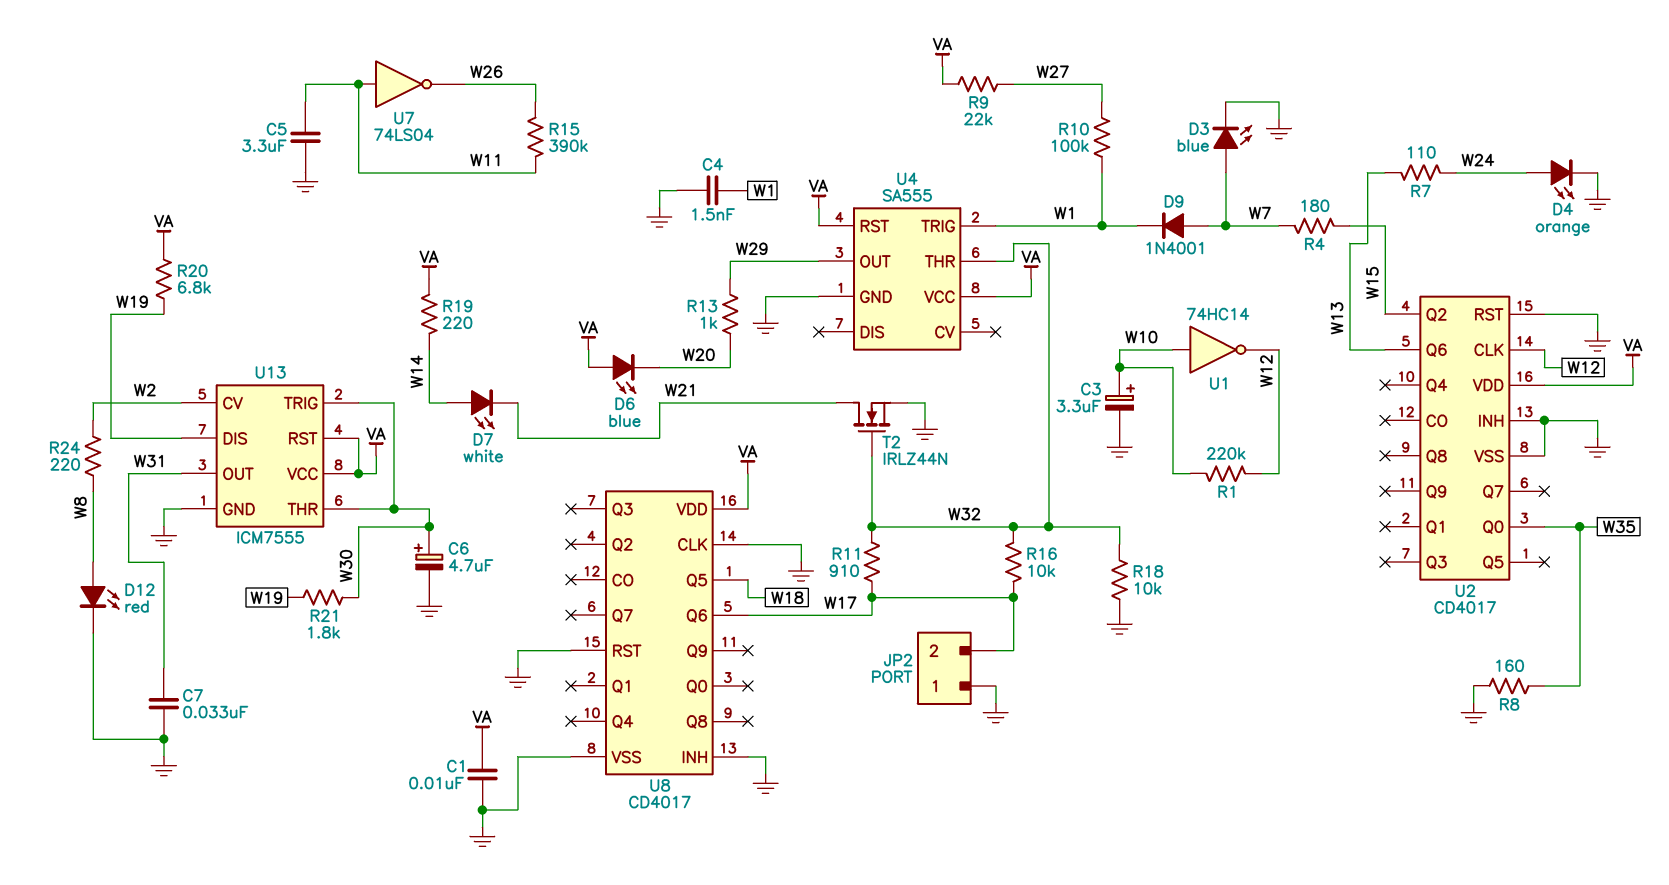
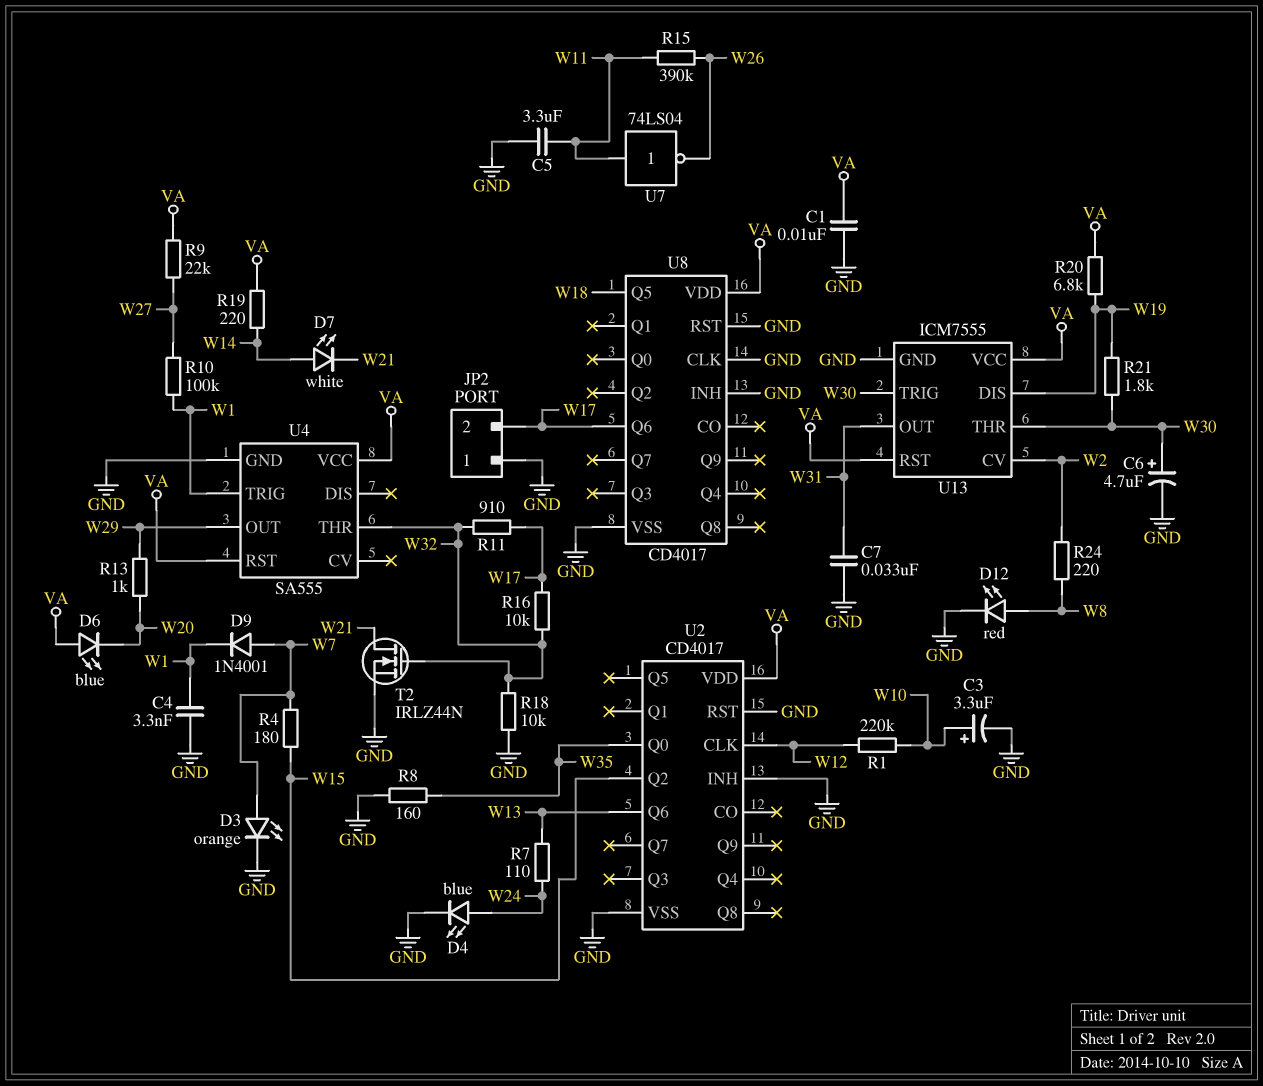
C4: 1.5nF (GND, W1) -> 3.3nF (GND, W1)
D3: LED blue (A W7, K GND) -> LED orange (A W7, K GND)
D4: LED orange (A W24, K GND) -> LED blue (A W24, K GND)
U1: NOT 74HC14 (in W10, out W12) -> none

